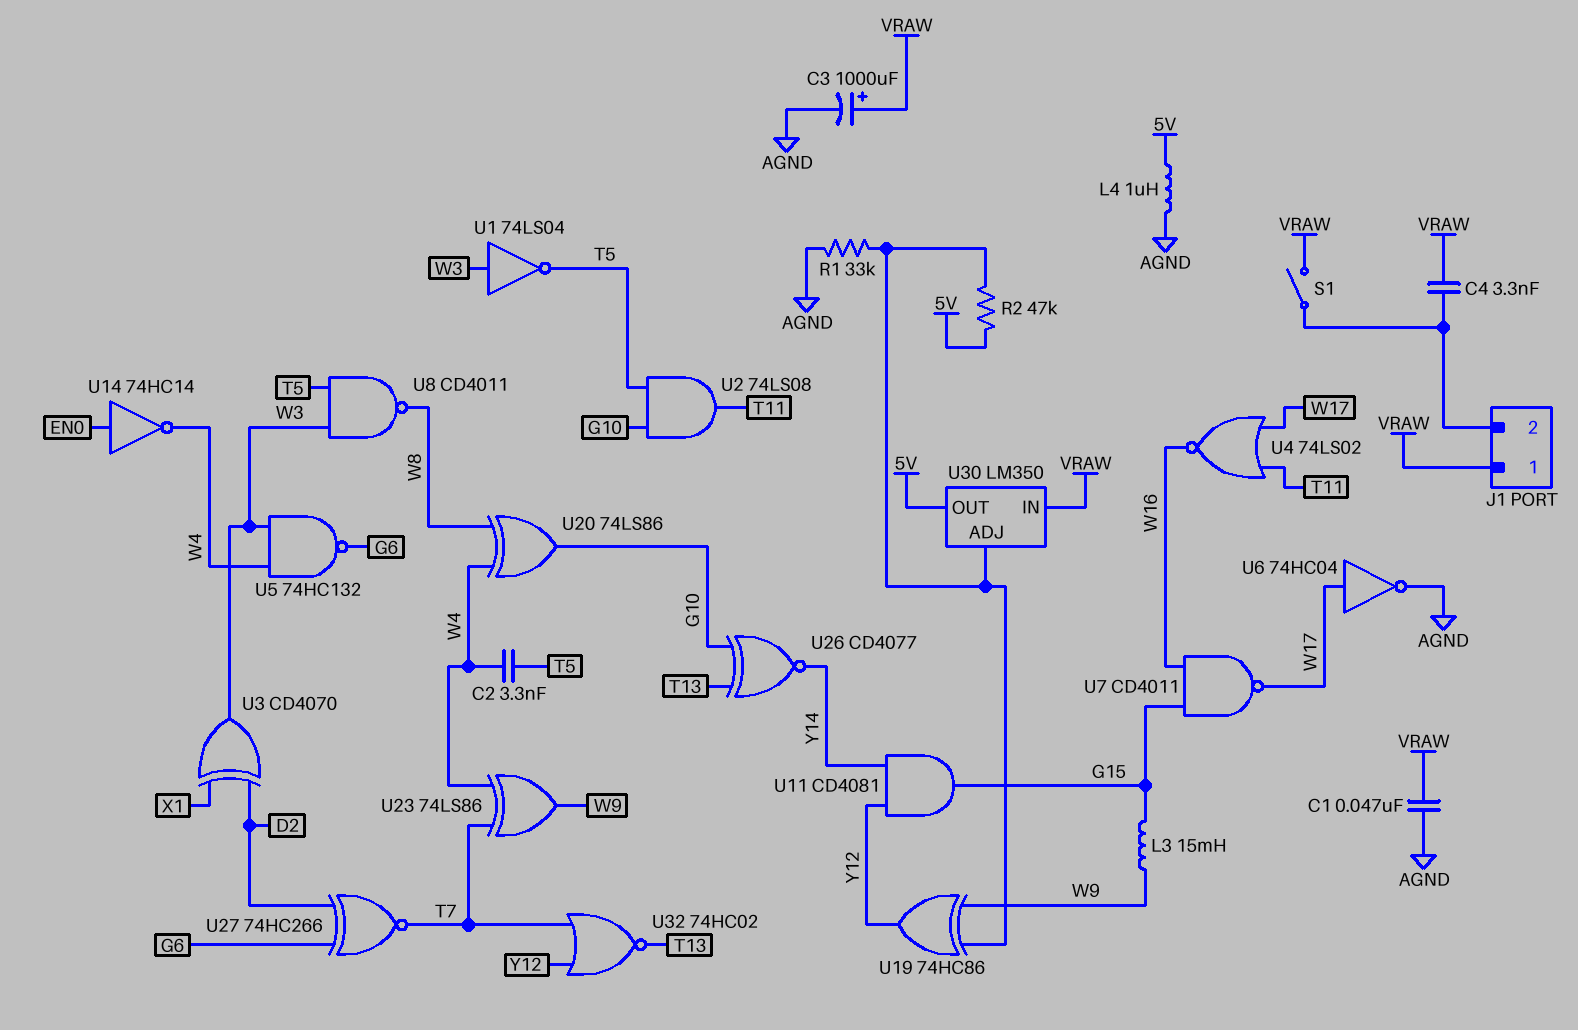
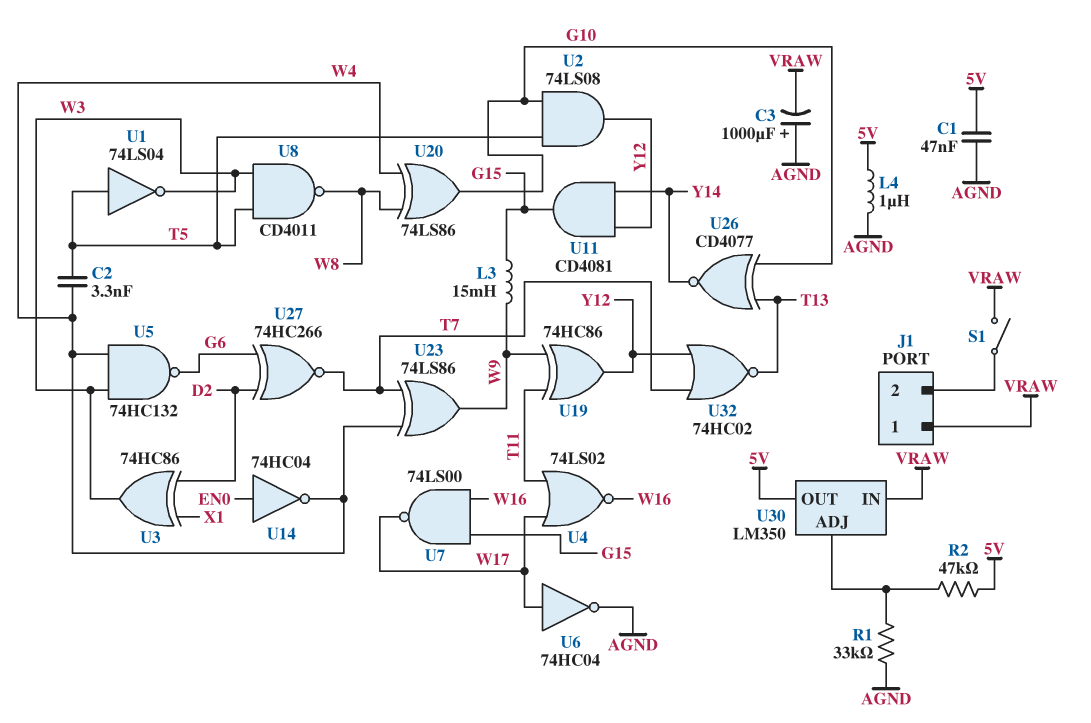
C1: 47nF (AGND, VRAW) -> 47nF (5V, AGND)
C3: 1000uF (plus VRAW, minus AGND) -> 1000uF (plus AGND, minus VRAW)
C4: 3.3nF (J1/2, VRAW) -> none
U1: NOT 74LS04 (in W3, out T5) -> NOT 74LS04 (in T5, out W3)
U2: AND 74LS08 (in G10, in T5, out T11) -> AND 74LS08 (in G10, in T5, out Y12)
U3: XOR CD4070 (in D2, in X1, out W3) -> XOR 74HC86 (in D2, in X1, out W3)
U7: NAND CD4011 (in G15, in W16, out W17) -> NAND 74LS00 (in G15, in W16, out W17)
U14: NOT 74HC14 (in EN0, out W4) -> NOT 74HC04 (in EN0, out W4)
U19: XOR 74HC86 (in U30/ADJ, in W9, out Y12) -> XOR 74HC86 (in T11, in W9, out Y12)

